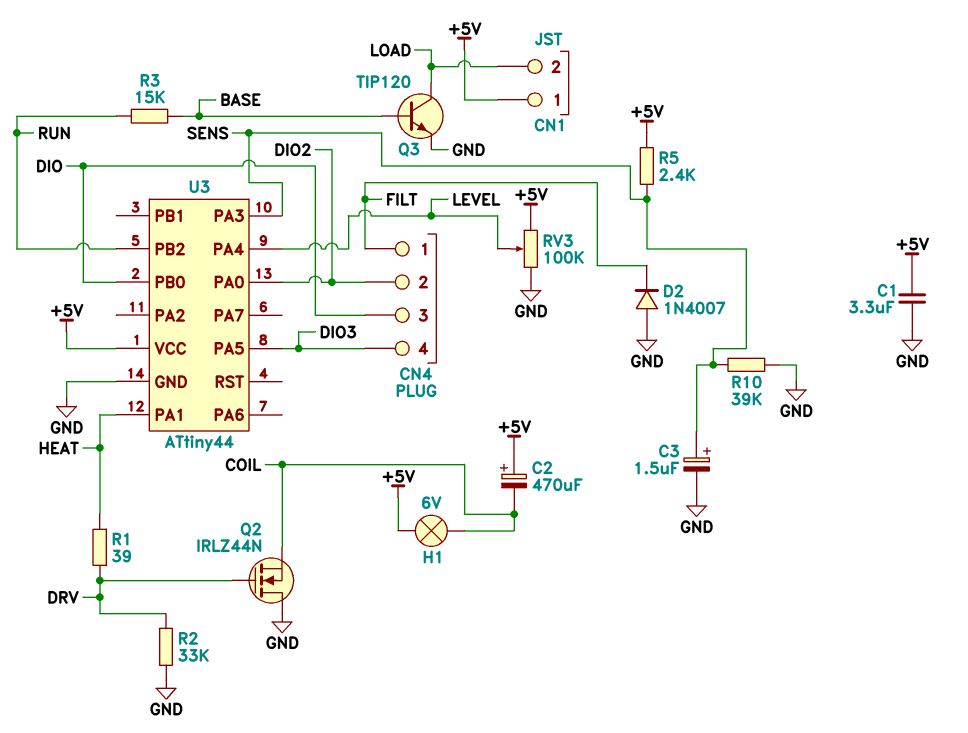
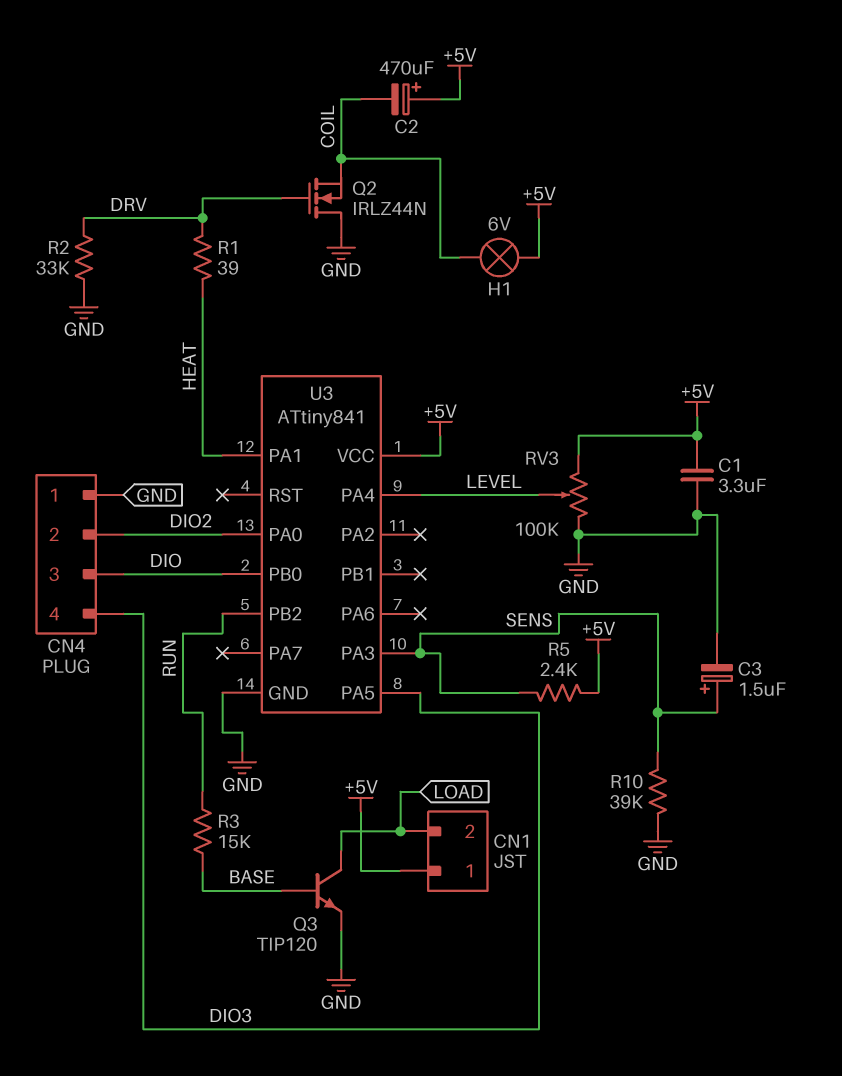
CN4 pin 1: FILT -> GND
D2: diode 1N4007 (A GND, K FILT) -> none
U3: ATtiny44 -> ATtiny841

